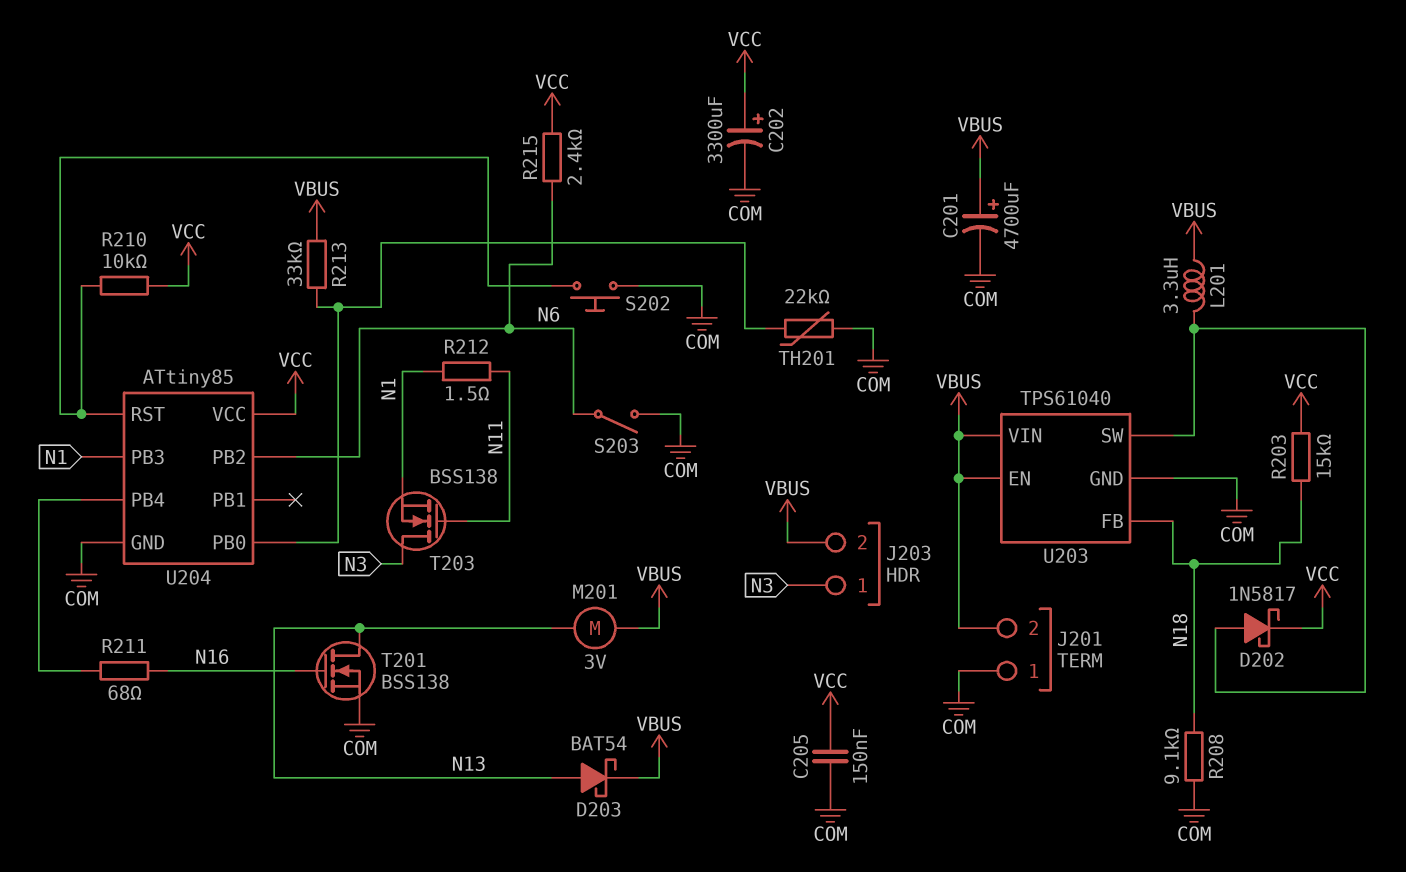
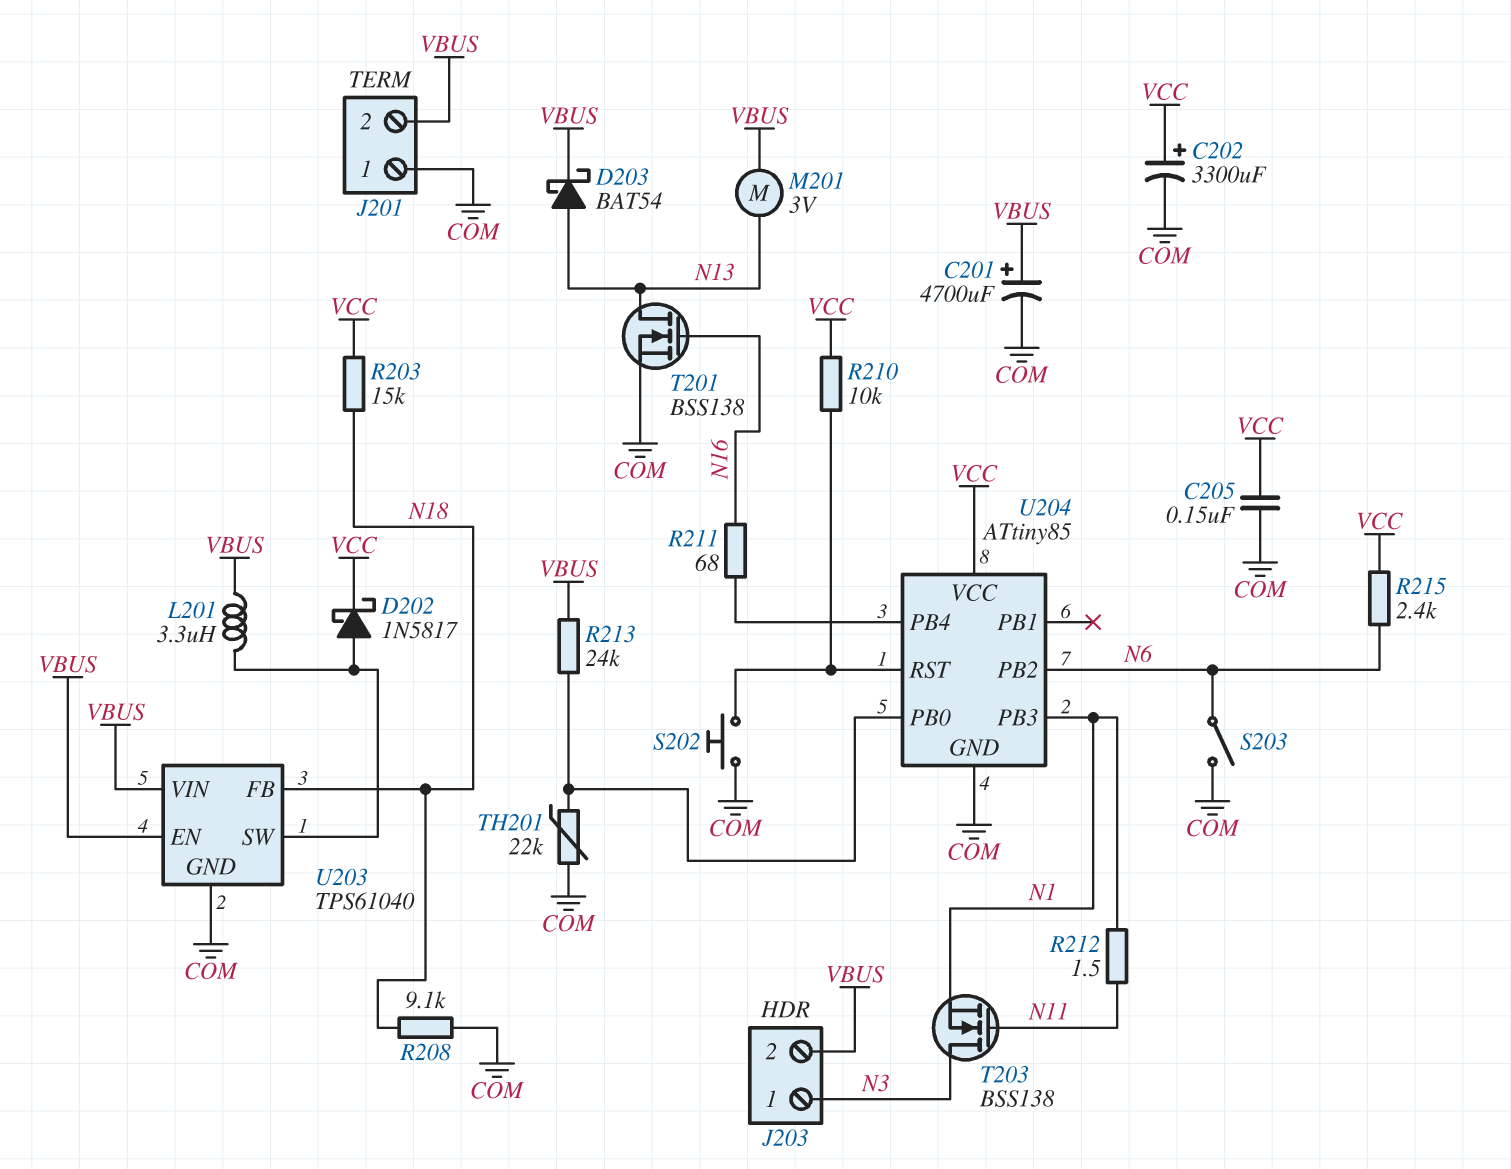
R213: 33k (U204/PB0, VBUS) -> 24k (U204/PB0, VBUS)

